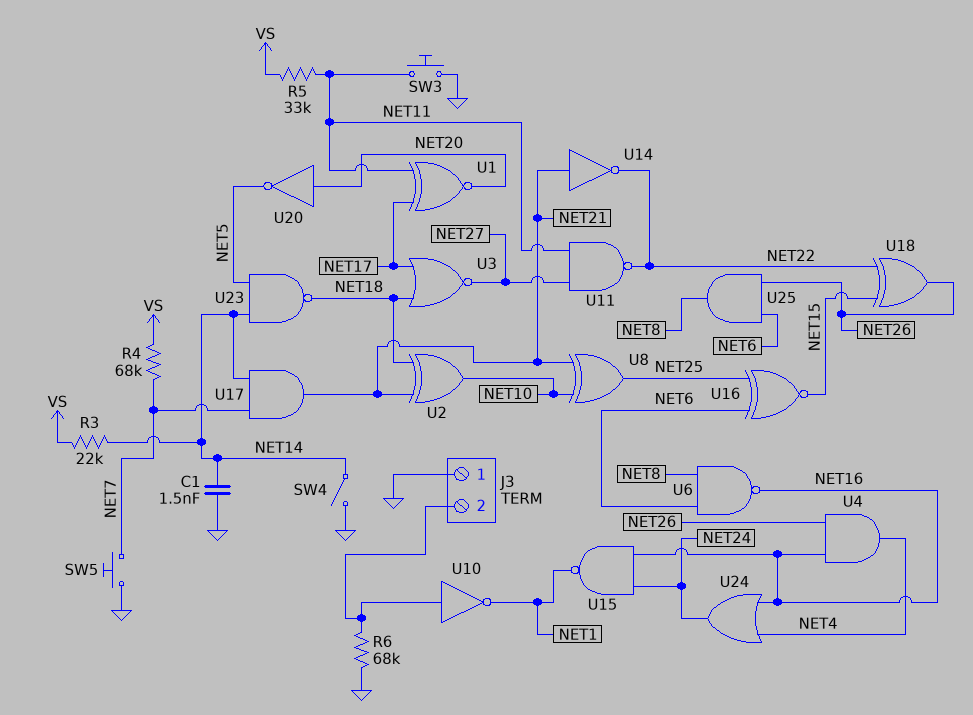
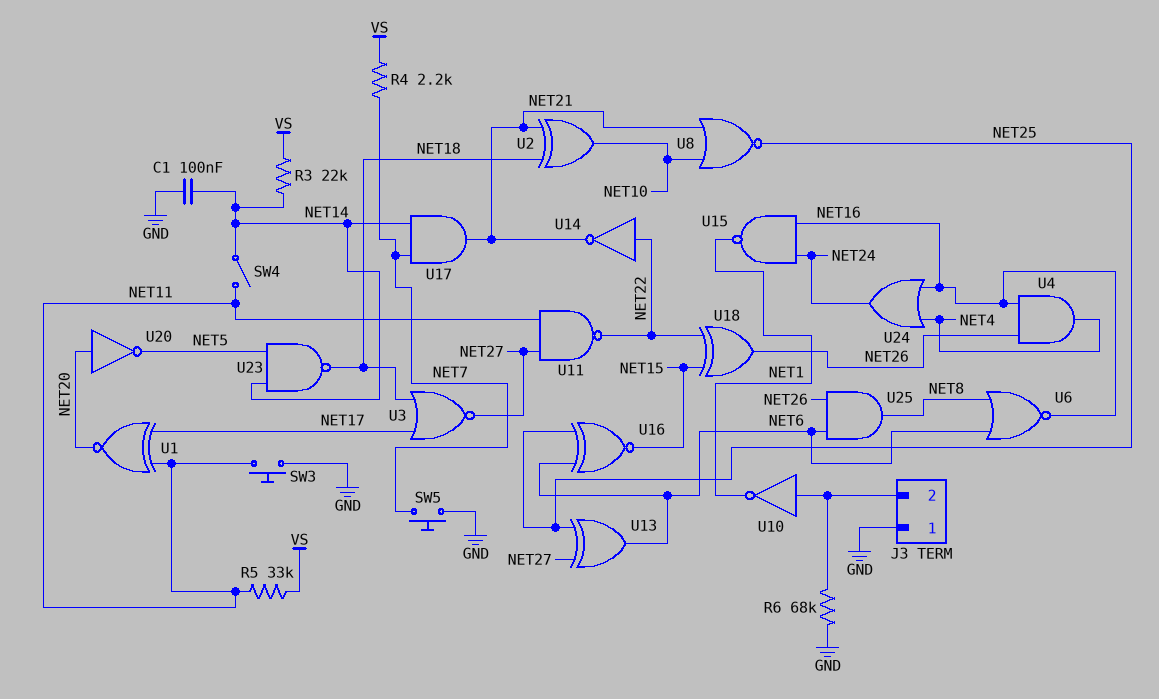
C1: 1.5nF (GND, NET14) -> 100nF (GND, NET14)
R4: 68k (NET7, VS) -> 2.2k (NET7, VS)
SW4: switch (GND, NET14) -> switch (NET11, NET14)
U6: NAND (in NET6, in NET8, out NET16) -> NOR (in NET6, in NET8, out NET16)
U8: XOR (in NET10, in NET21, out NET25) -> NOR (in NET10, in NET21, out NET25)
U13: none -> XOR (in NET25, in NET27, out NET6)
U14: NOT (in NET21, out NET22) -> NOT (in NET22, out NET21)

